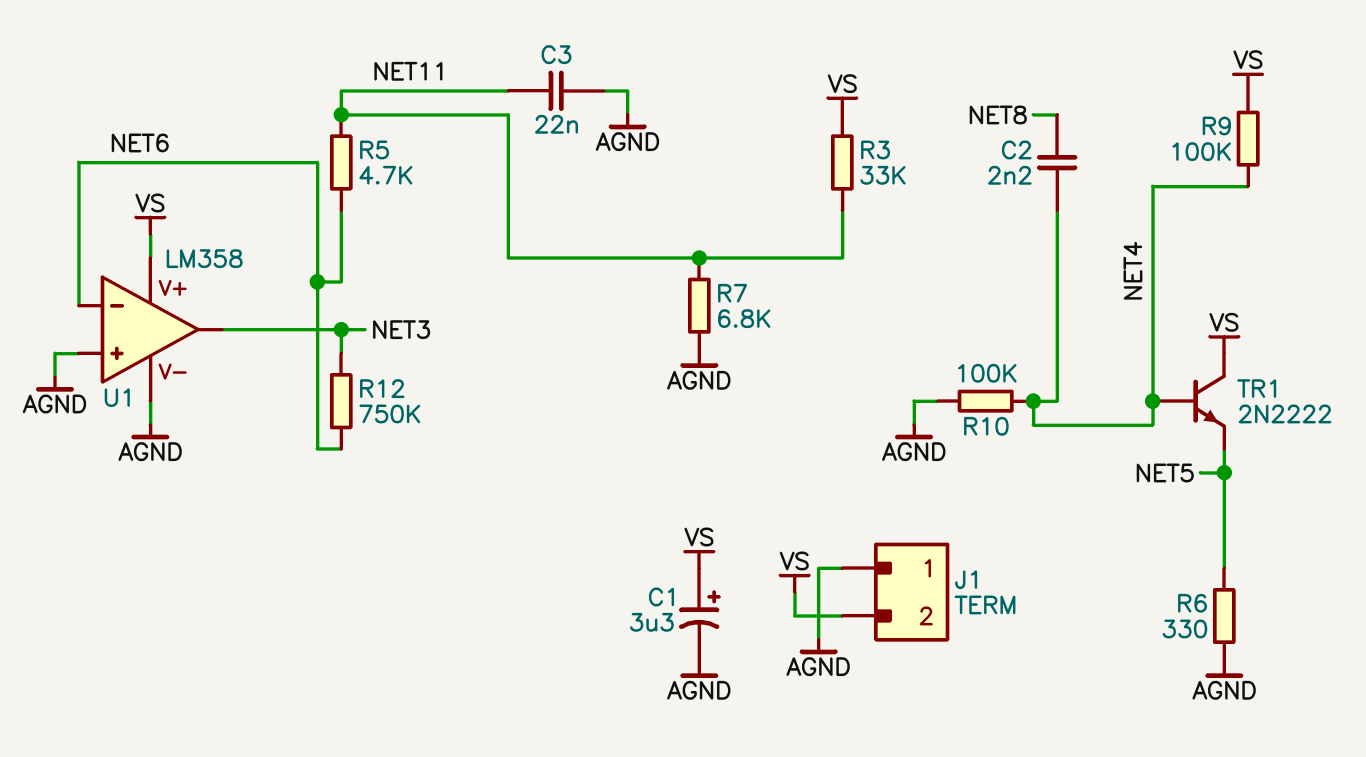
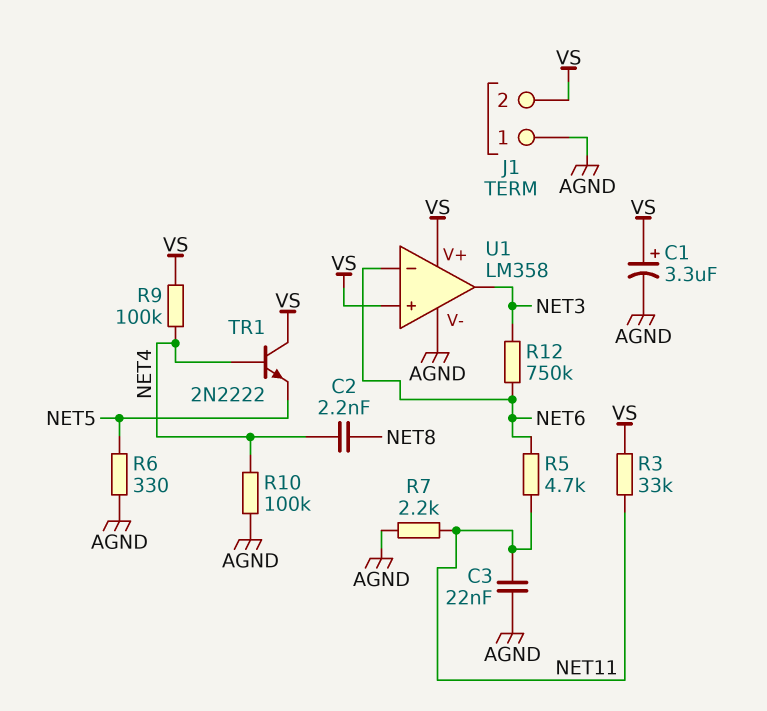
R7: 6.8k (AGND, NET11) -> 2.2k (AGND, NET11)
U1 pin in+: AGND -> VS

